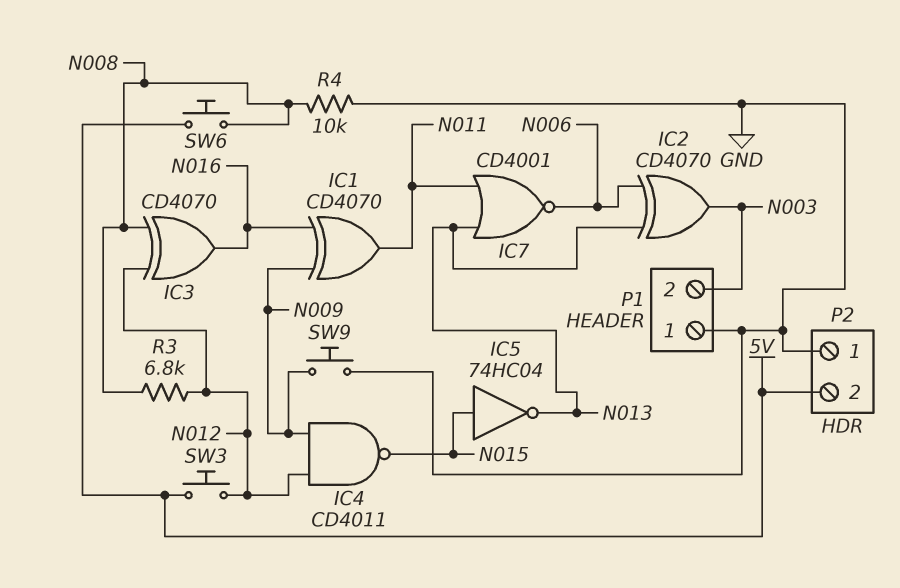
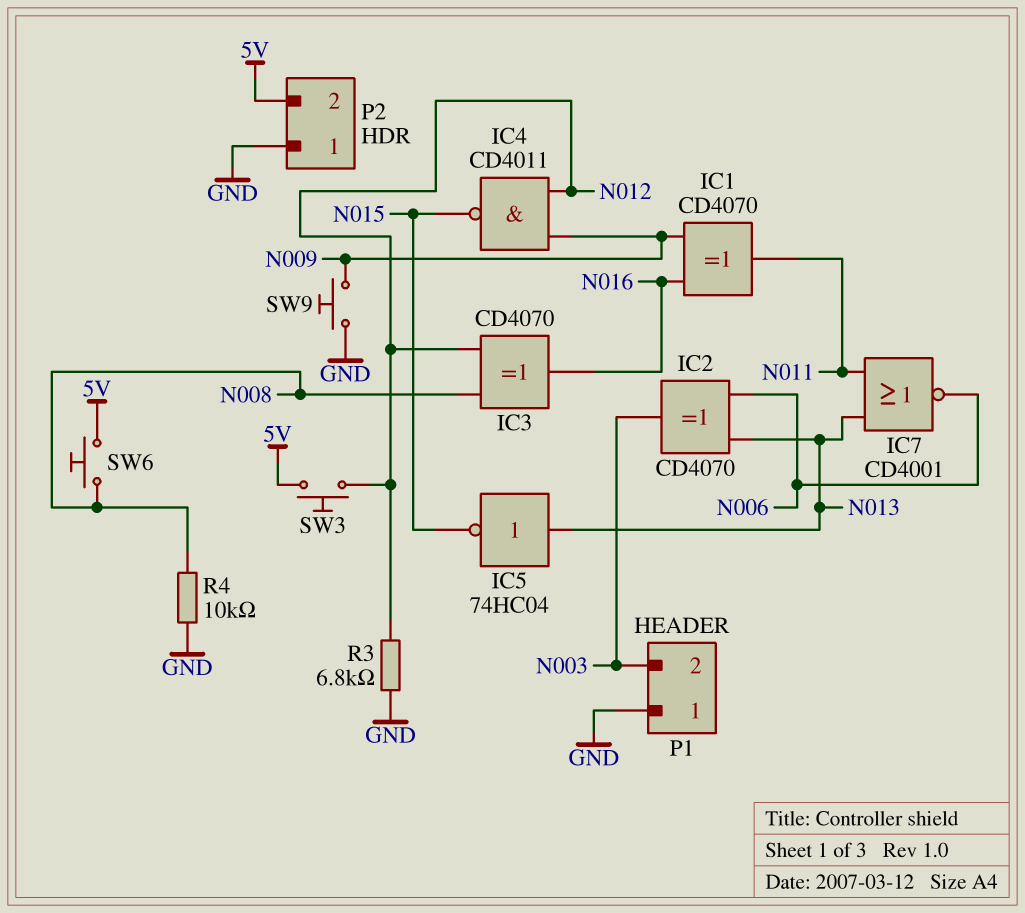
IC5: NOT 74HC04 (in N015, out N013) -> NOT 74HC04 (in N013, out N015)
R3: 6.8k (N008, N012) -> 6.8k (GND, N012)

